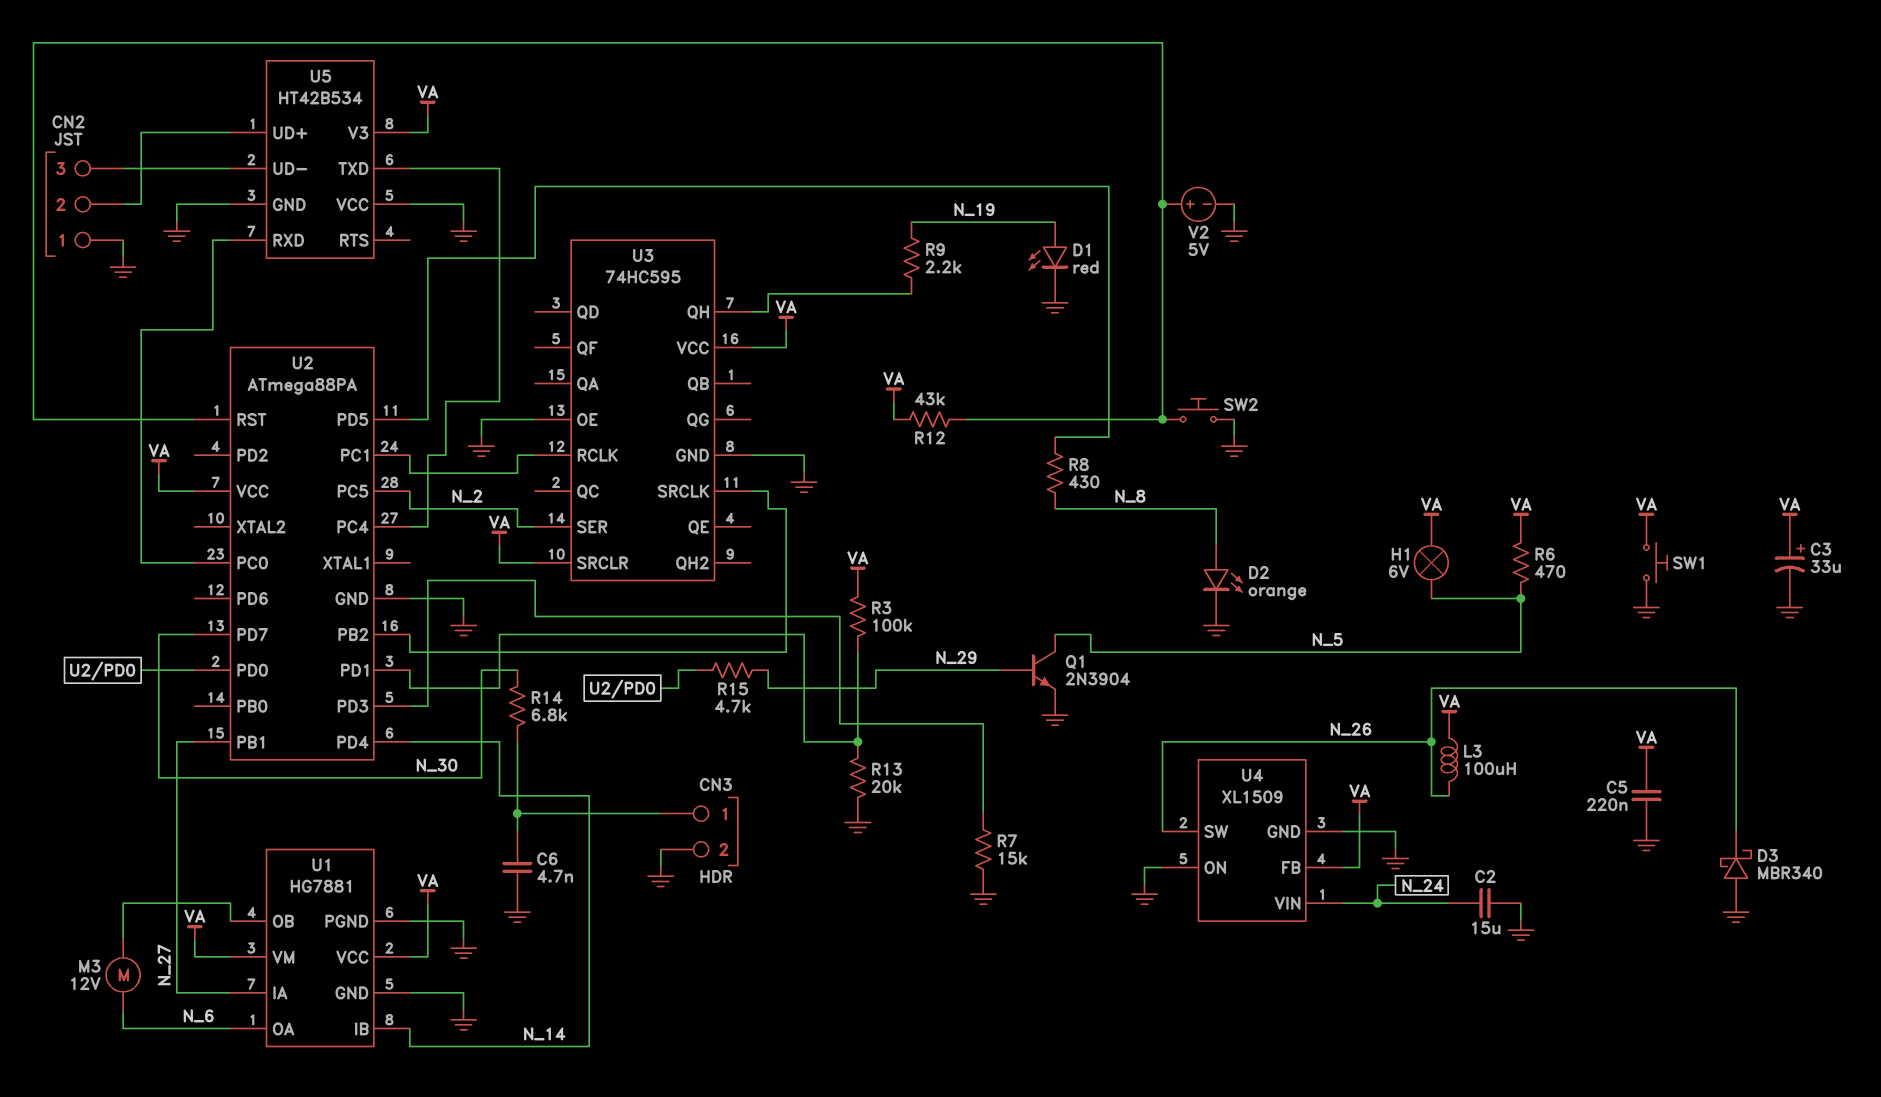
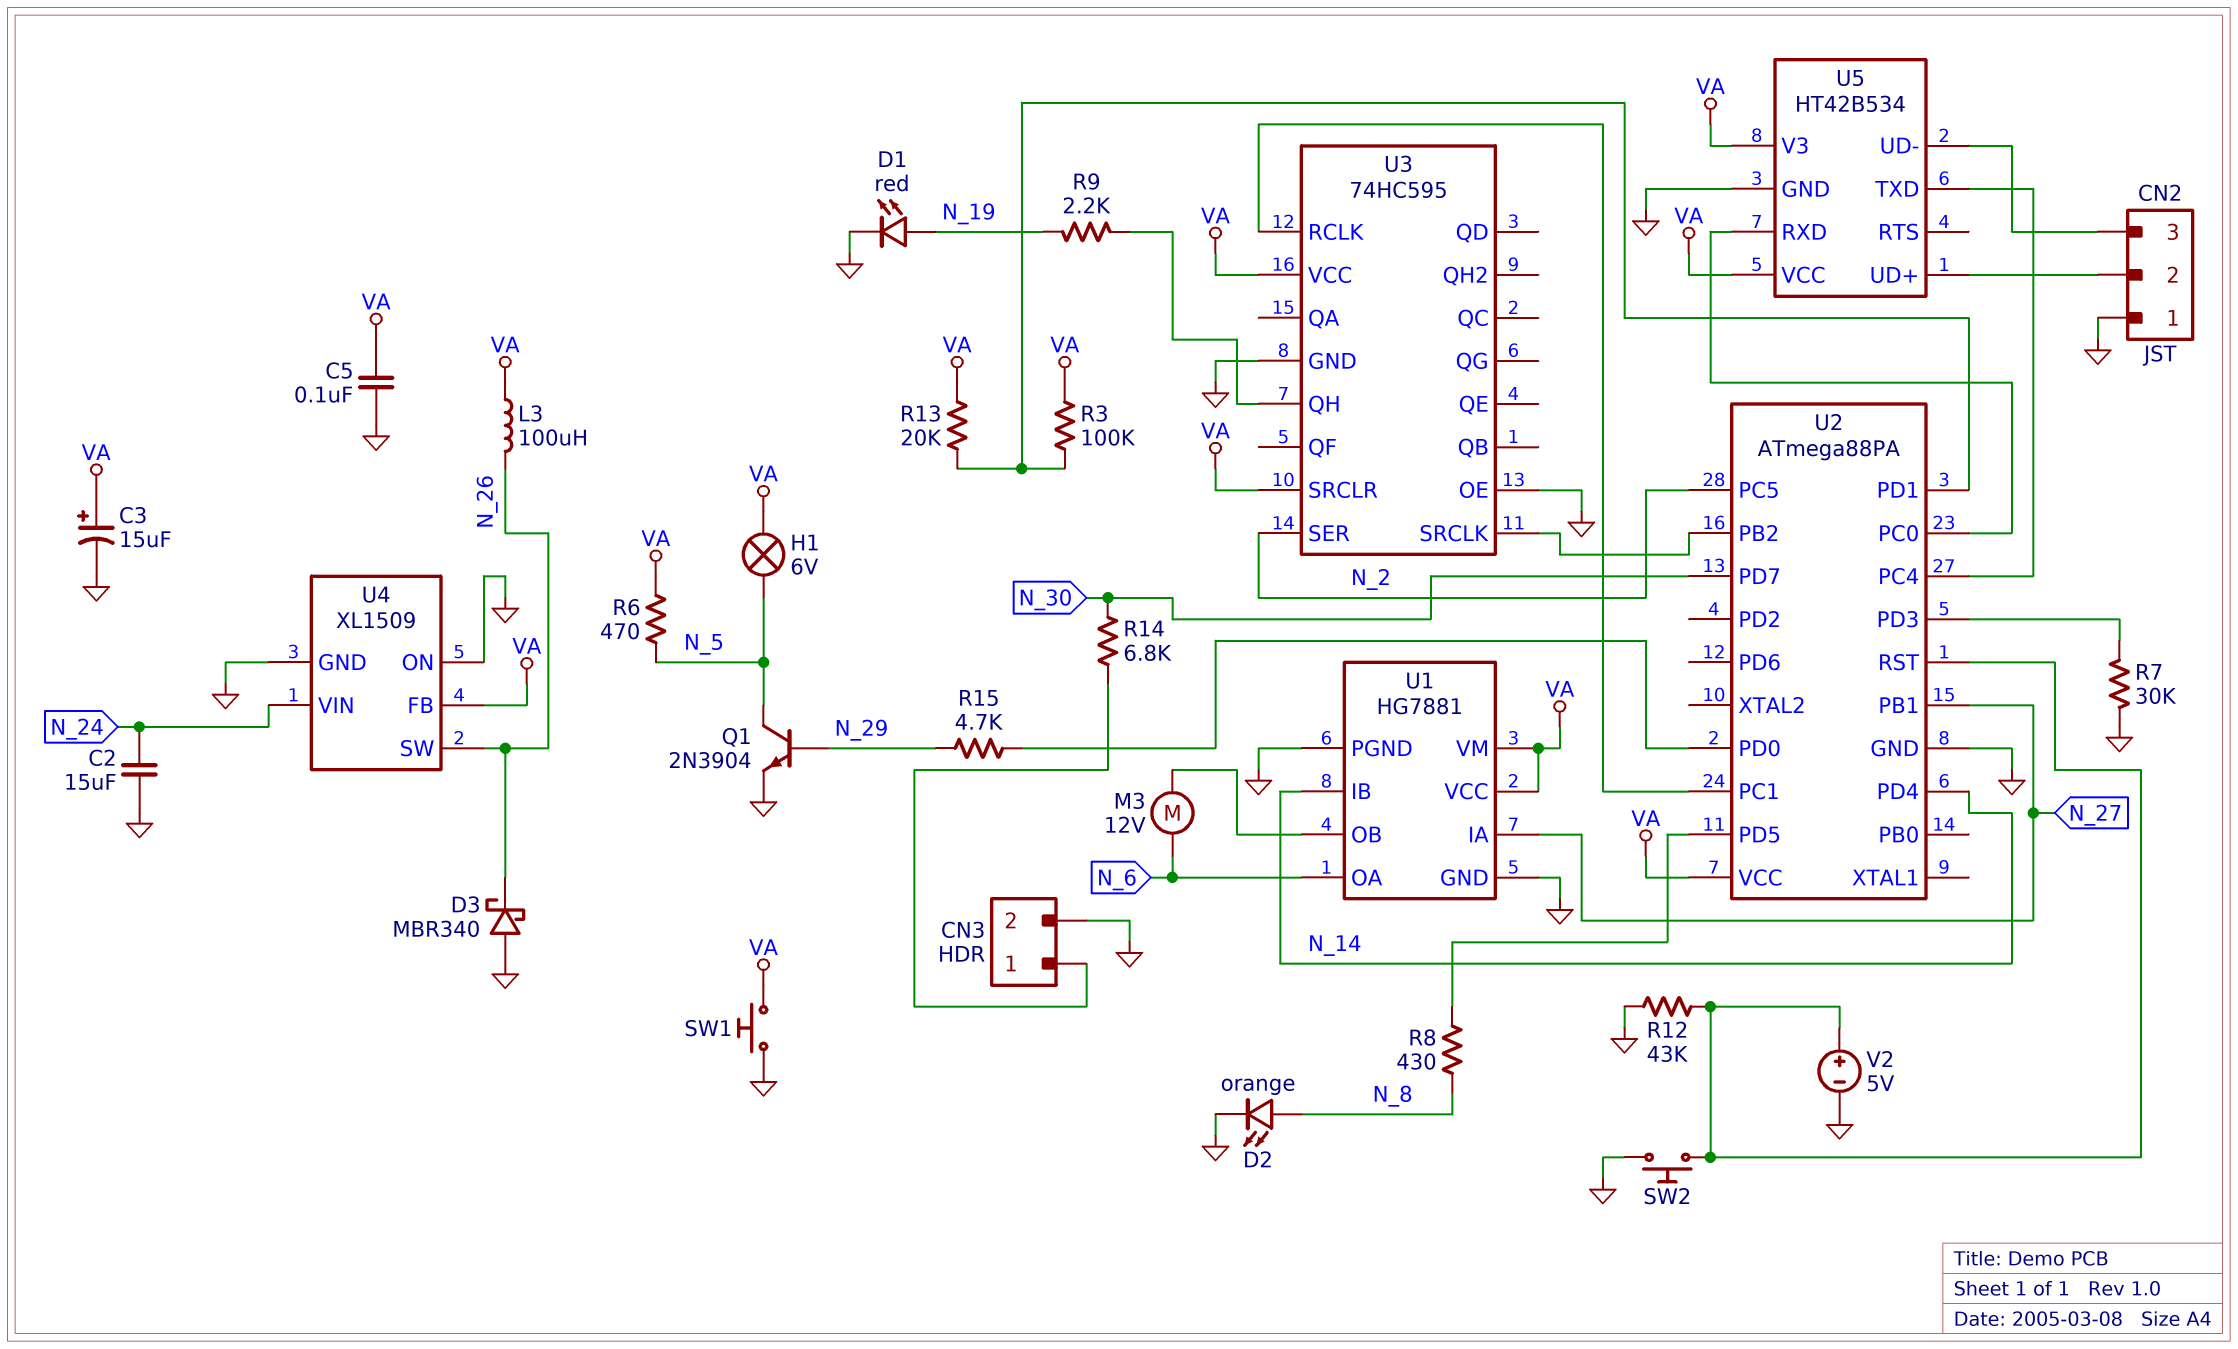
C3: 33uF (plus VA, minus GND) -> 15uF (plus VA, minus GND)
C5: 220nF (GND, VA) -> 100nF (GND, VA)
C6: 4.7nF (CN3/1, GND) -> none
R7: 15k (GND, U2/PD3) -> 30k (GND, U2/PD3)
R12: 43k (U2/RST, VA) -> 43k (GND, U2/RST)
R13: 20k (GND, U2/PD1) -> 20k (U2/PD1, VA)
U5 pin VCC: GND -> VA

